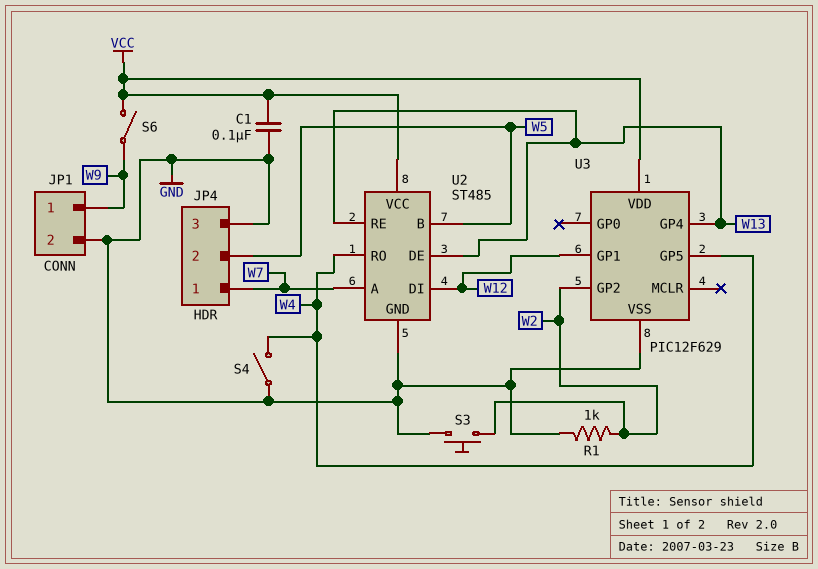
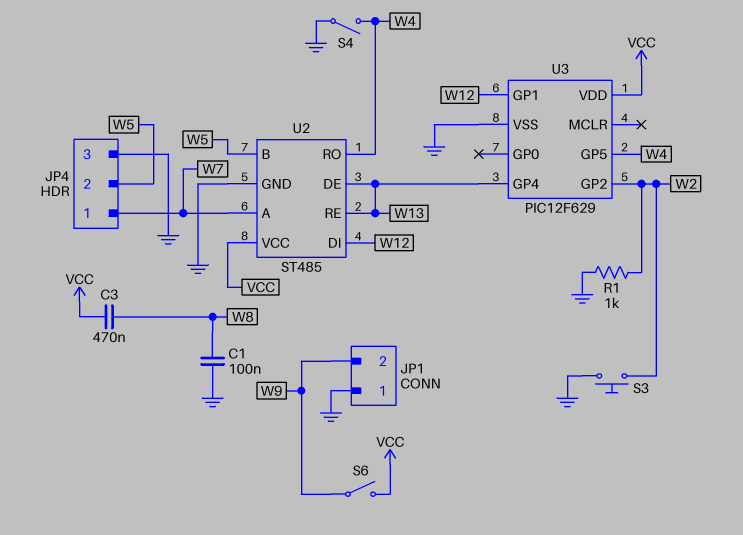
C1: 100nF (GND, VCC) -> 100nF (GND, W8)
C3: none -> 470nF (VCC, W8)
JP1 pin 1: W9 -> GND
JP1 pin 2: GND -> W9

